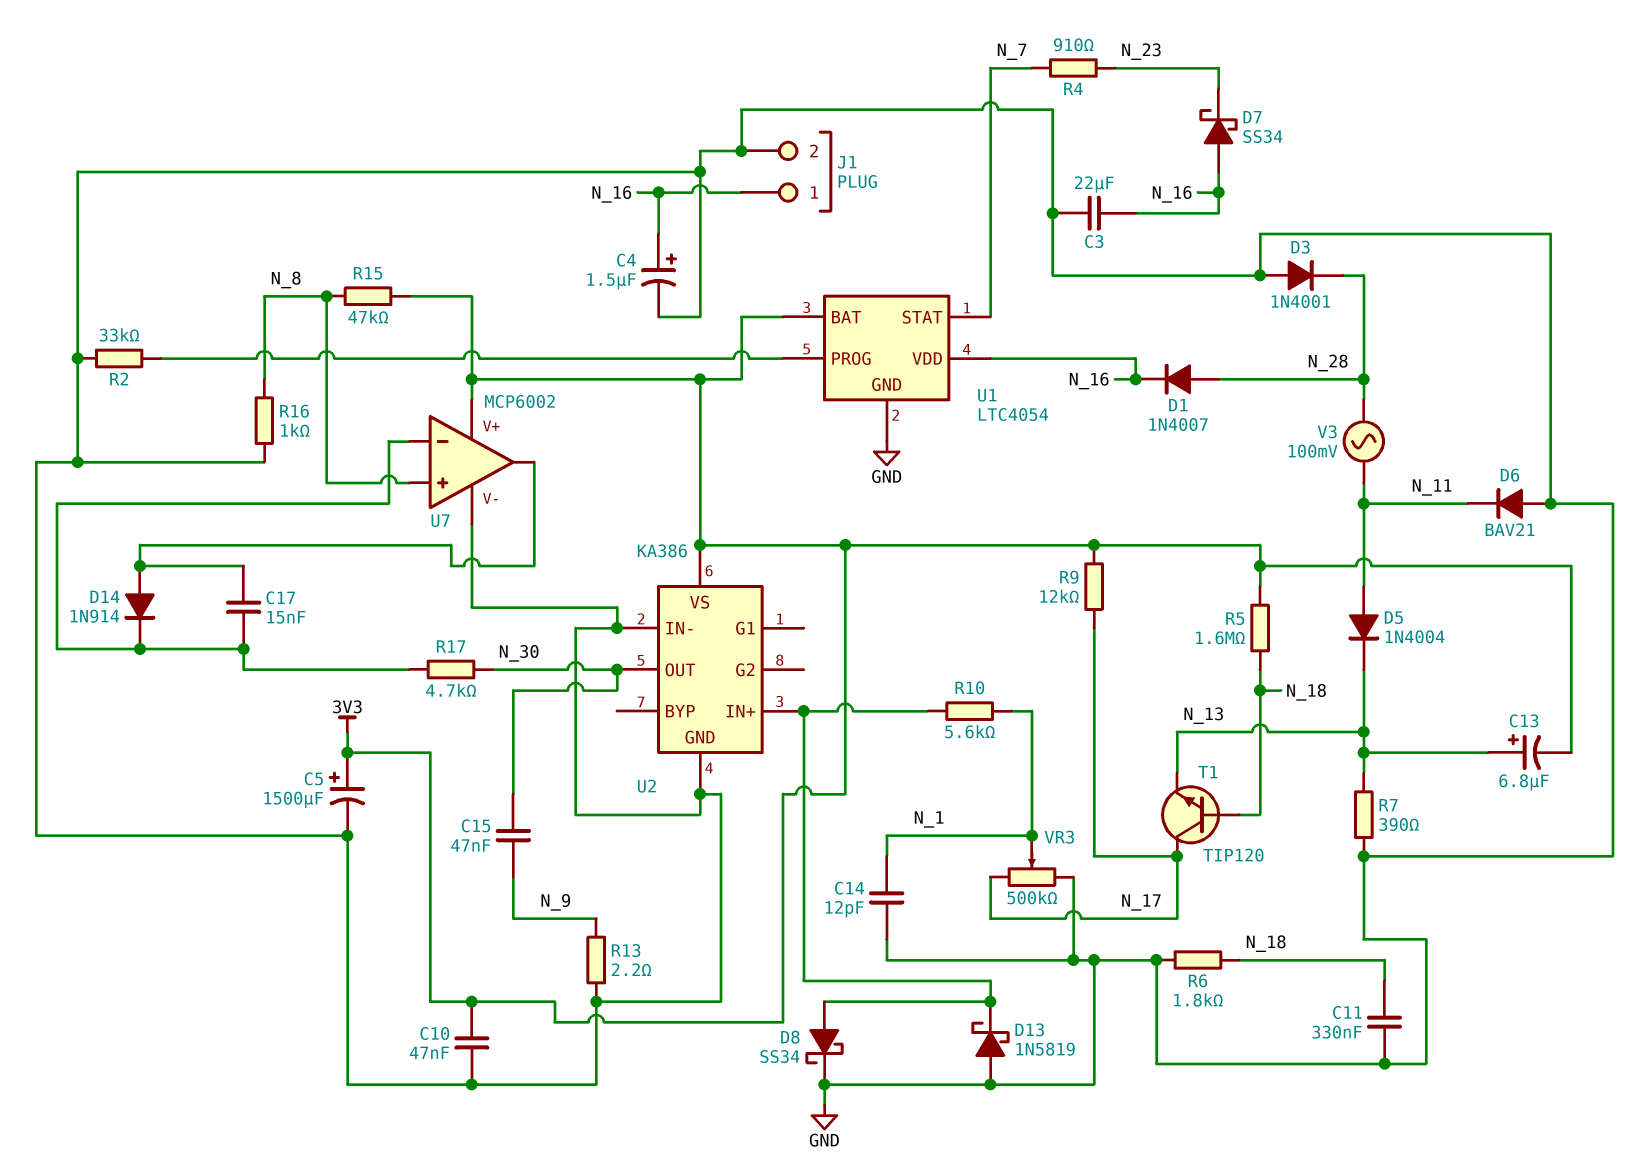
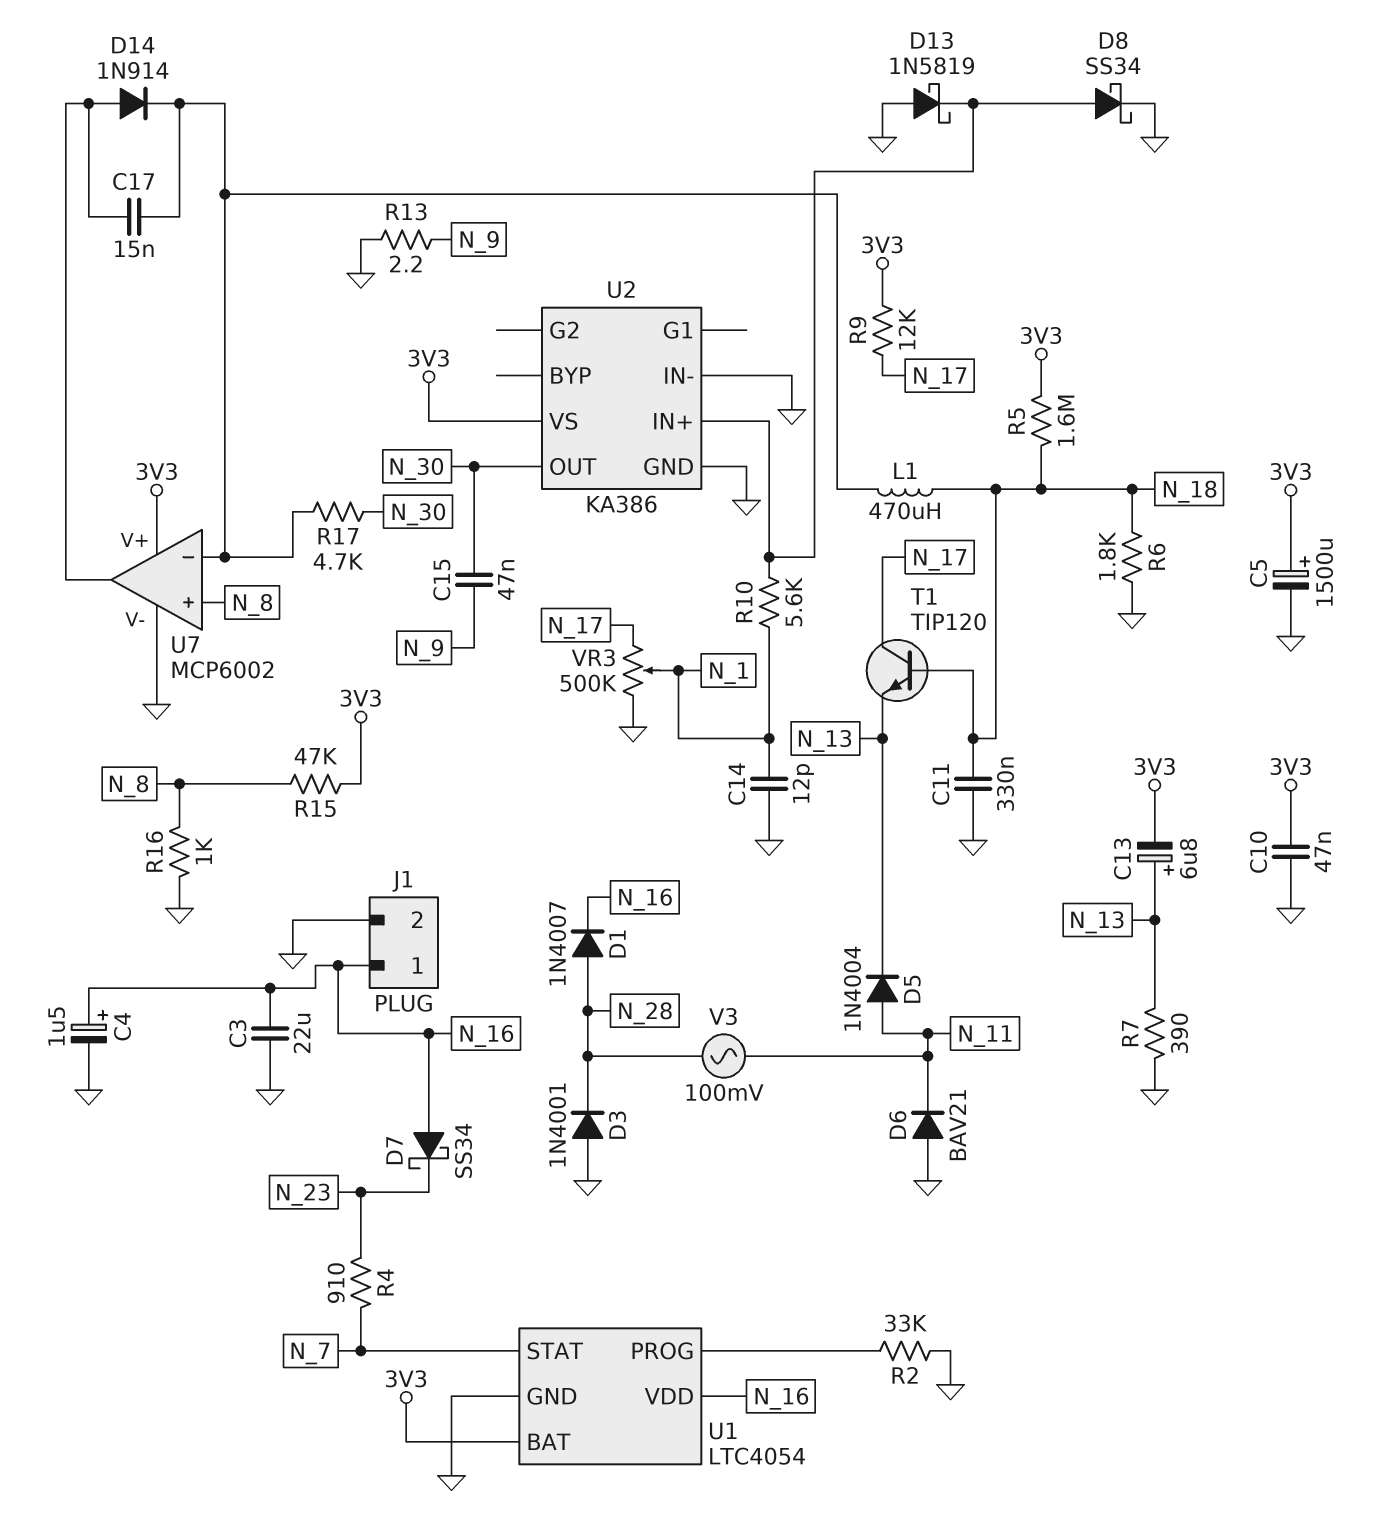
L1: none -> 470uH (N_18, U7/in-)

